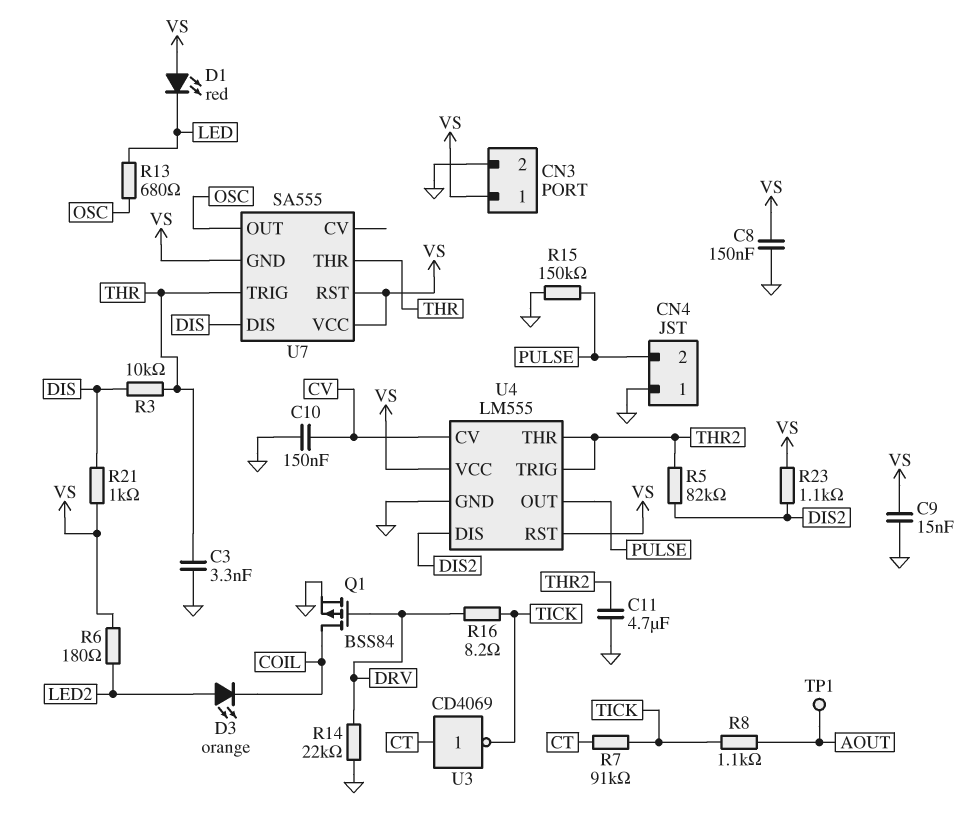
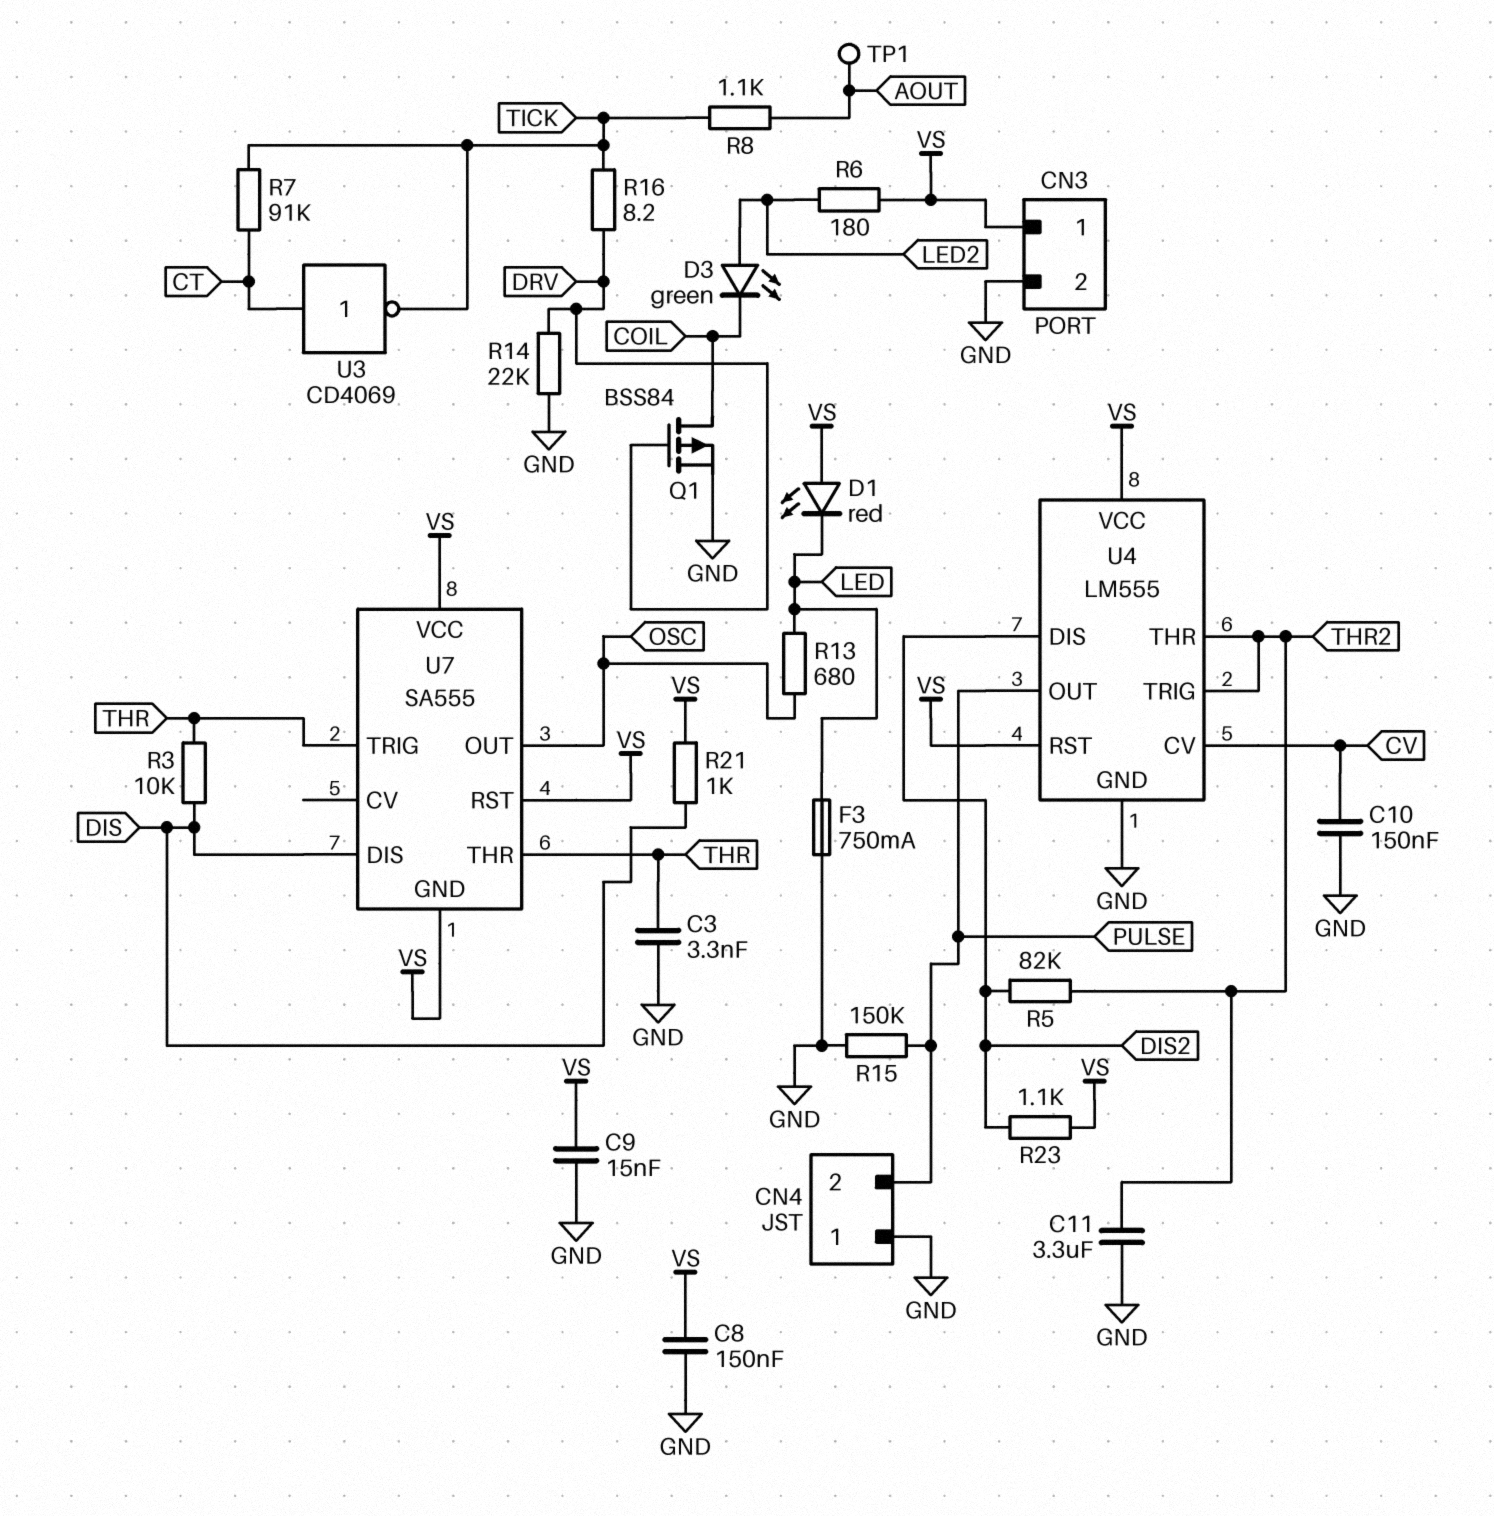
C11: 4.7uF (GND, THR2) -> 3.3uF (GND, THR2)
D3: LED orange (A LED2, K COIL) -> LED green (A LED2, K COIL)
F3: none -> 750mA (GND, LED)

